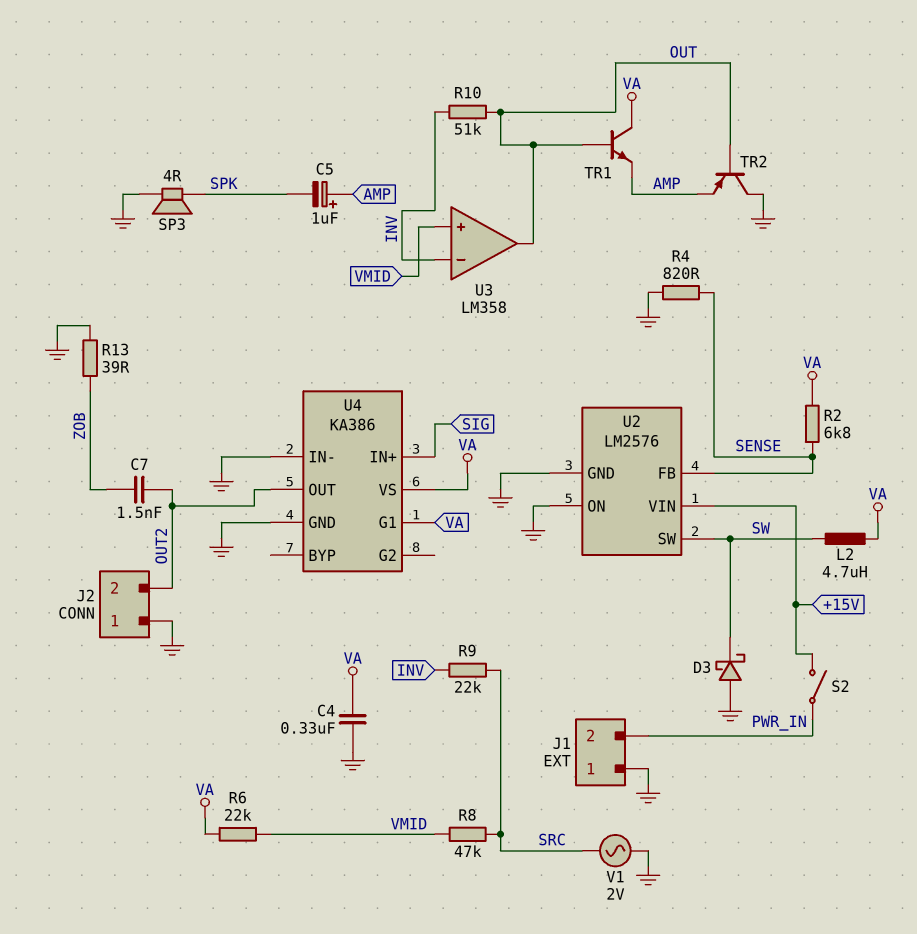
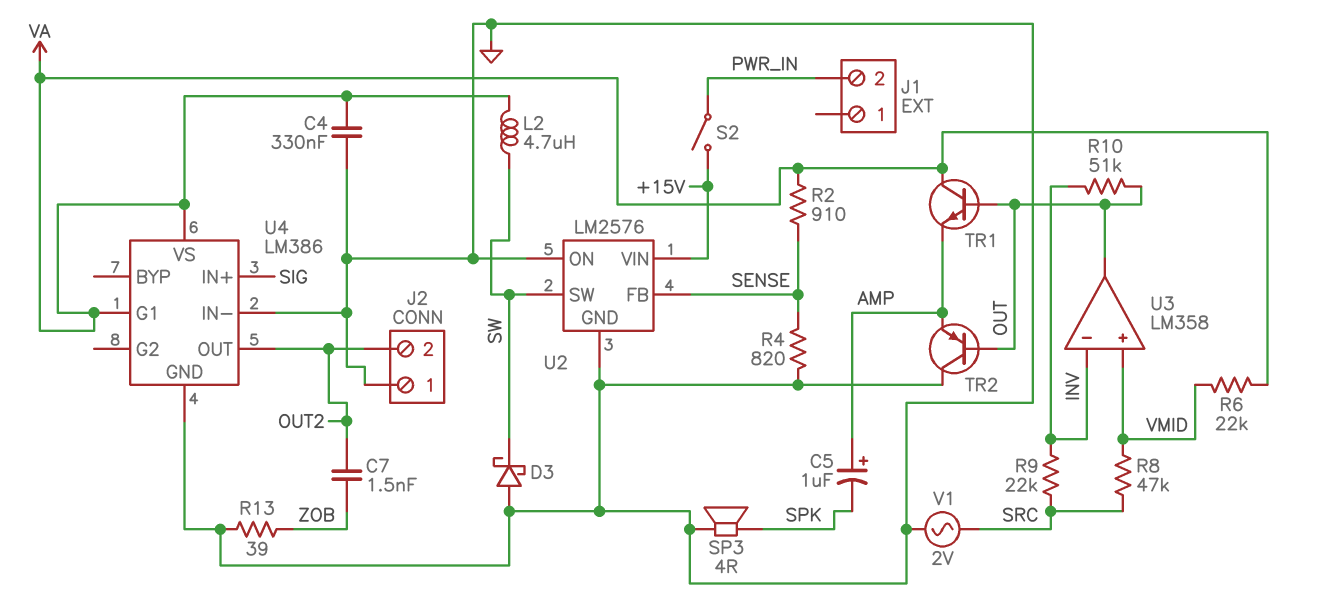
J1 pin 1: GND -> none
R2: 6.8k (SENSE, VA) -> 910 (SENSE, VA)
U4: KA386 -> LM386

